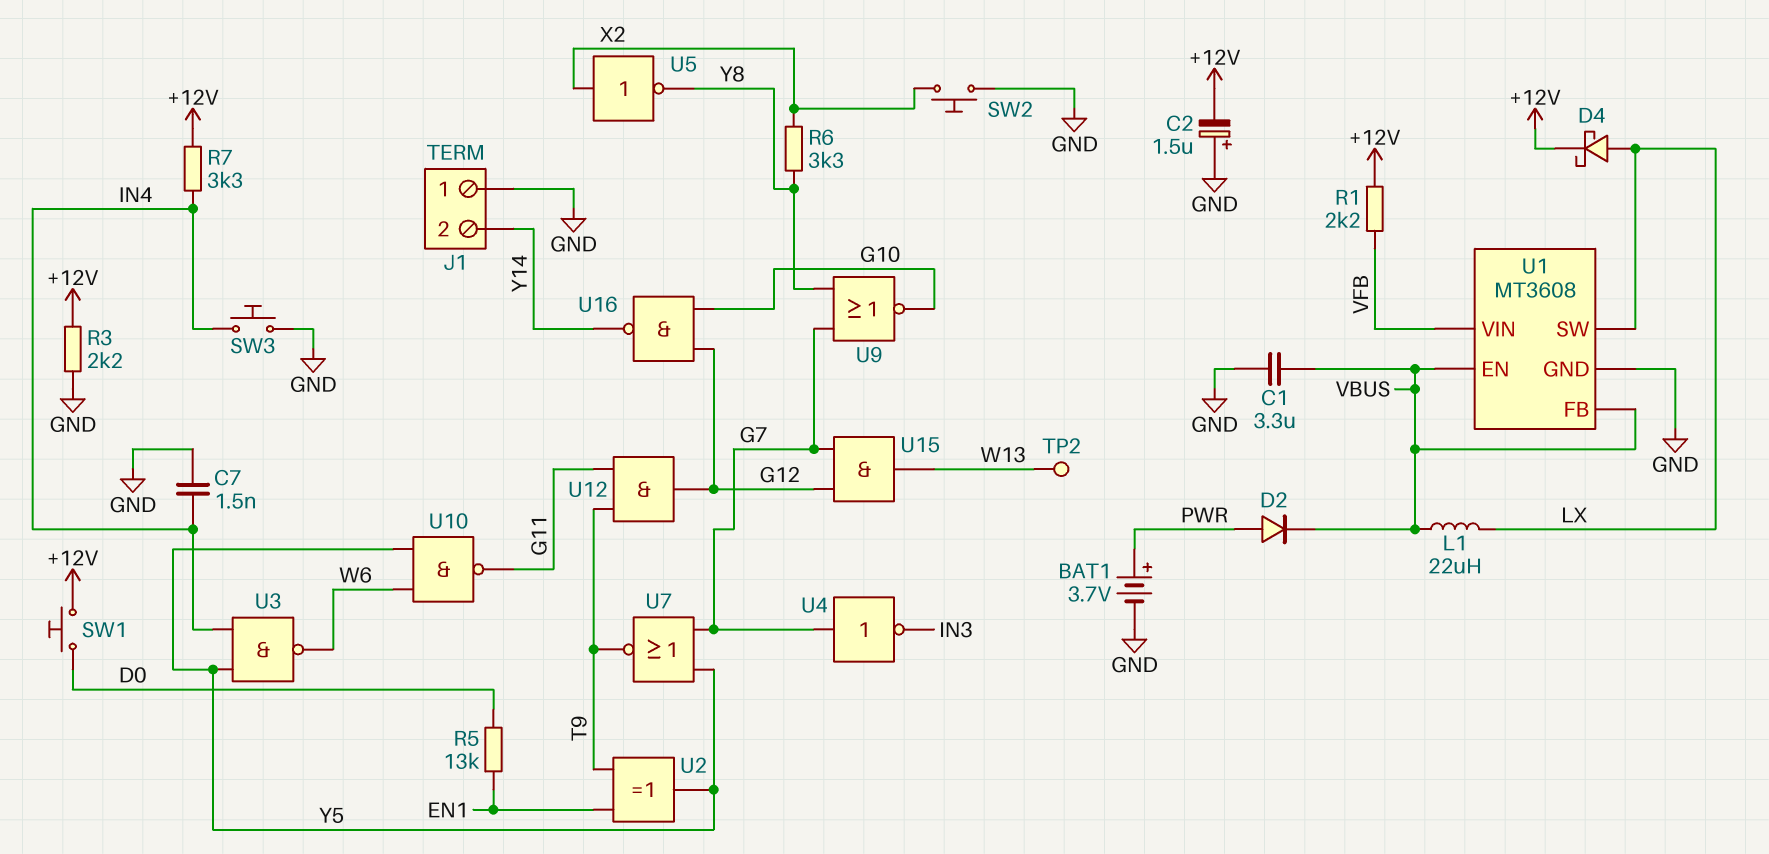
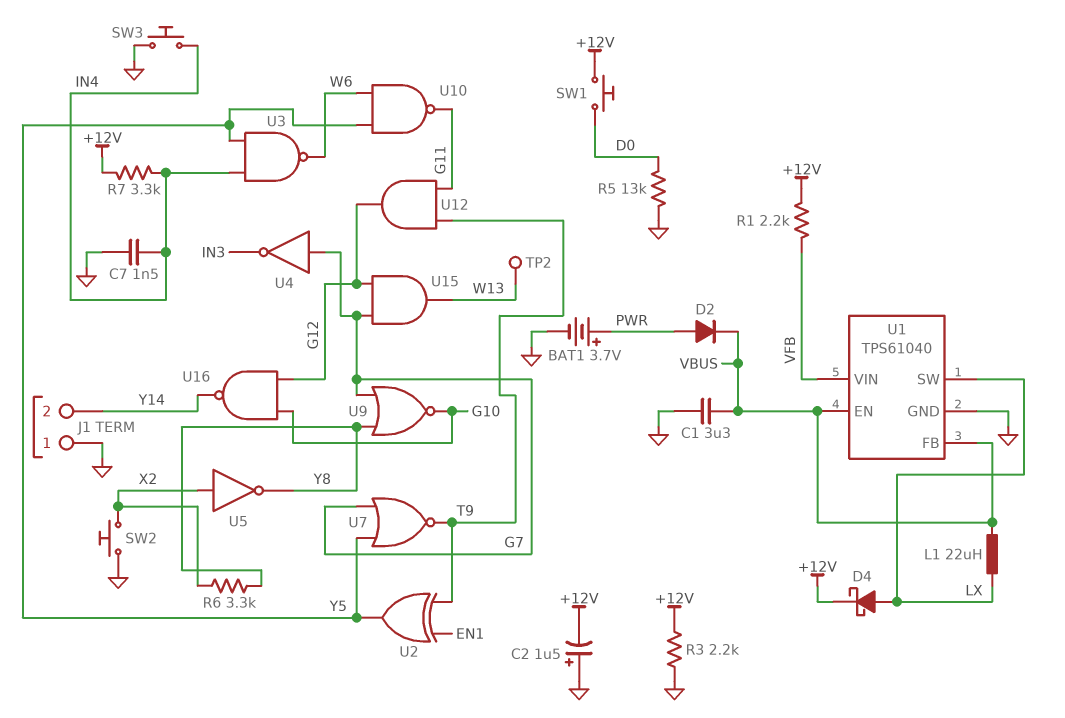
R5: 13k (D0, EN1) -> 13k (D0, GND)
U1: MT3608 -> TPS61040

